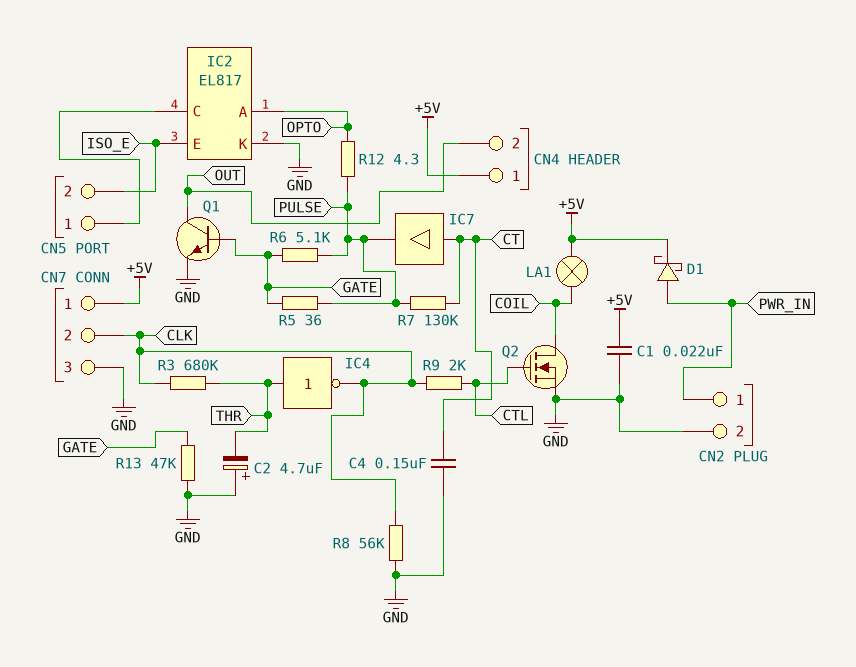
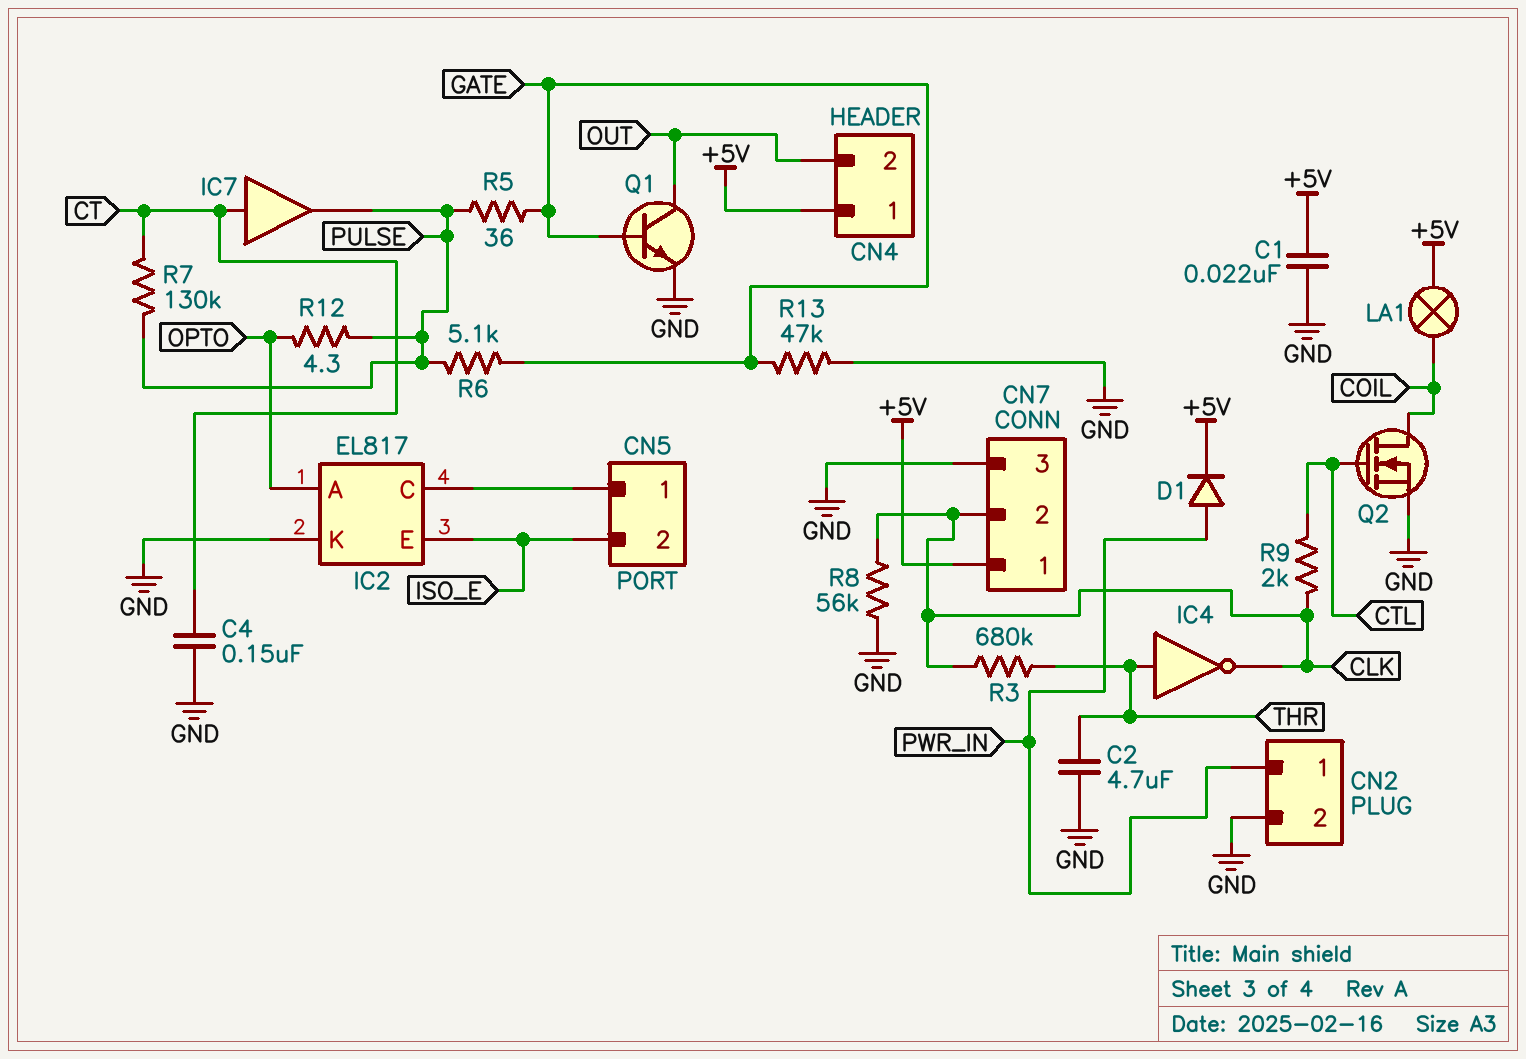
C2: 4.7uF (plus GND, minus THR) -> 4.7uF (GND, THR)
D1: schottky (A PWR_IN, K +5V) -> diode (A PWR_IN, K +5V)

